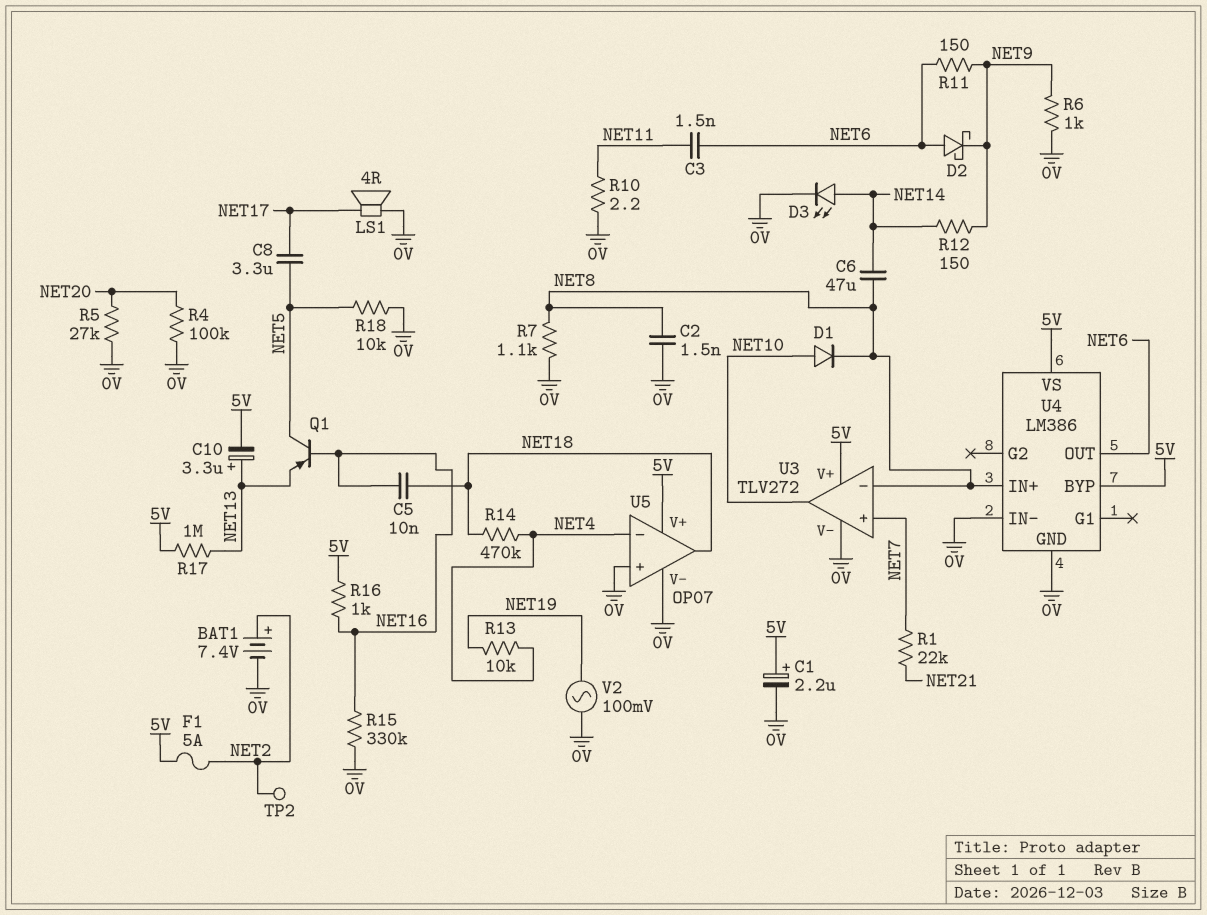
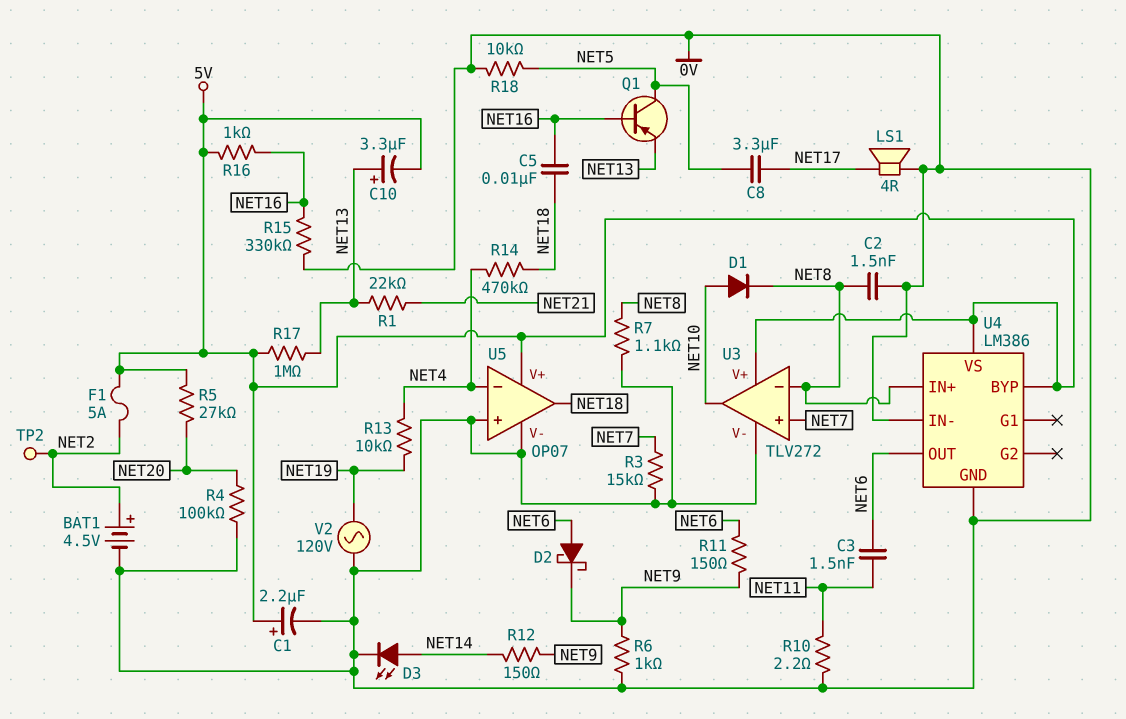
BAT1: 7.4V (plus NET2, minus 0V) -> 4.5V (plus NET2, minus 0V)
C6: 47uF (NET8, NET14) -> none
R1: 22k (NET7, NET21) -> 22k (NET13, NET21)
R3: none -> 15k (0V, NET7)
R5: 27k (0V, NET20) -> 27k (5V, NET20)
V2: AC 100mV (0V, NET19) -> AC 120V (0V, NET19)

